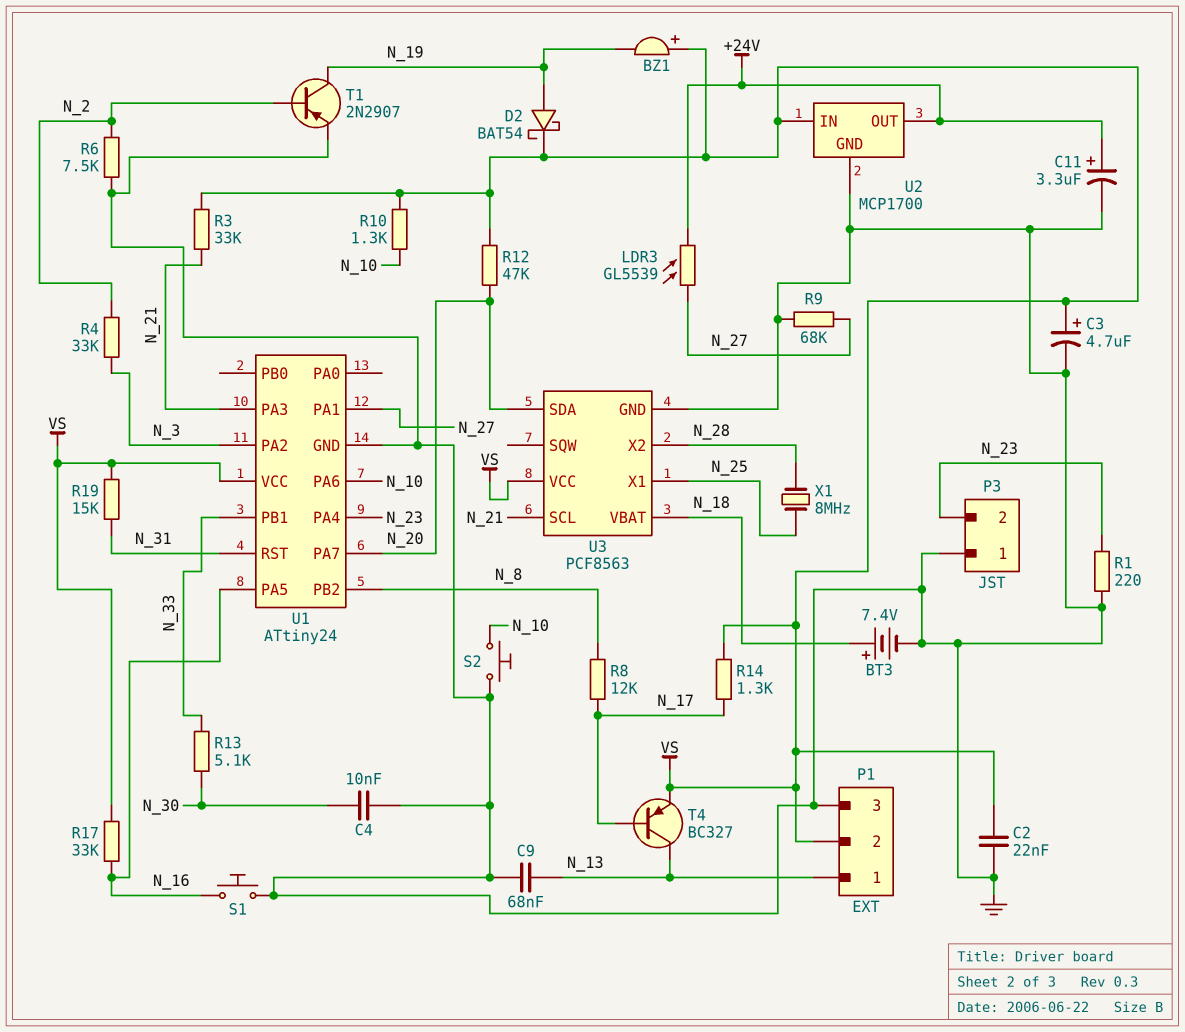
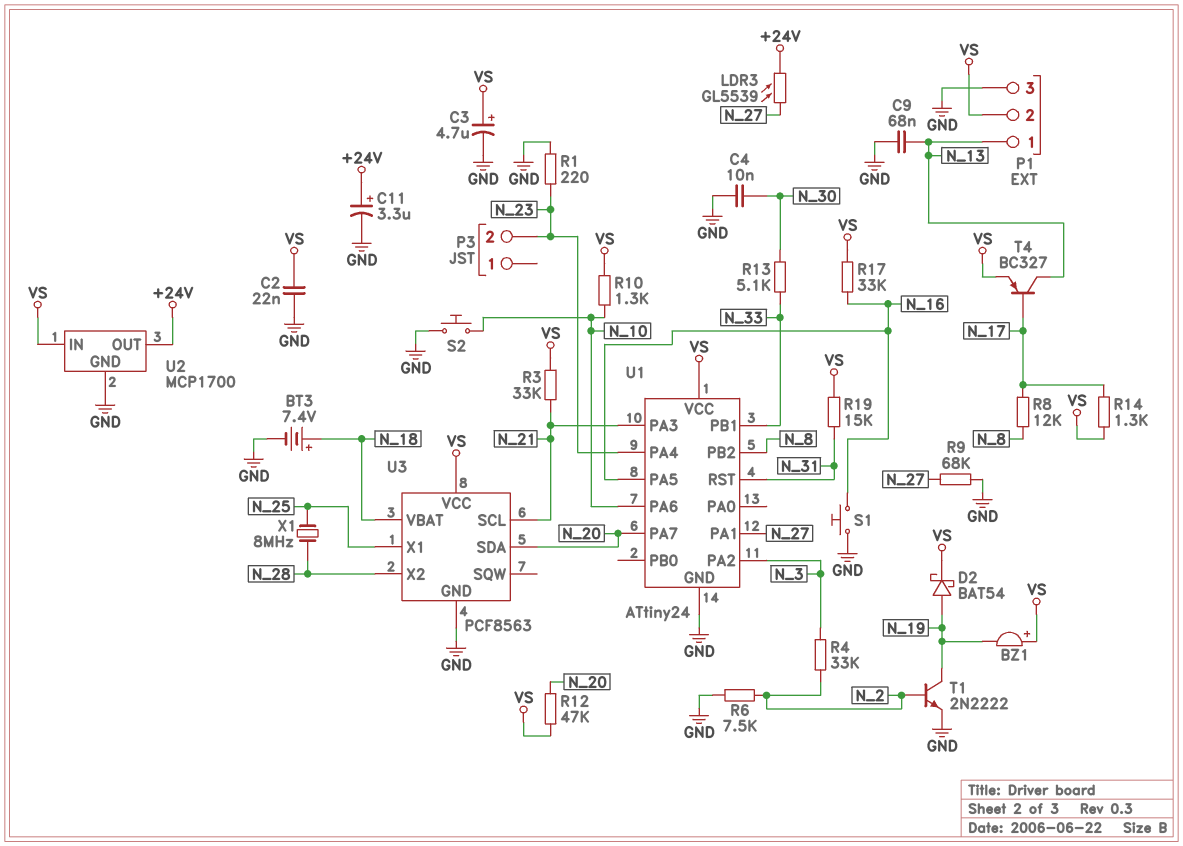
P3 pin 1: GND -> none
T1: PNP 2N2907 (B N_2, C N_19, E GND) -> NPN 2N2222 (B N_2, C N_19, E GND)

